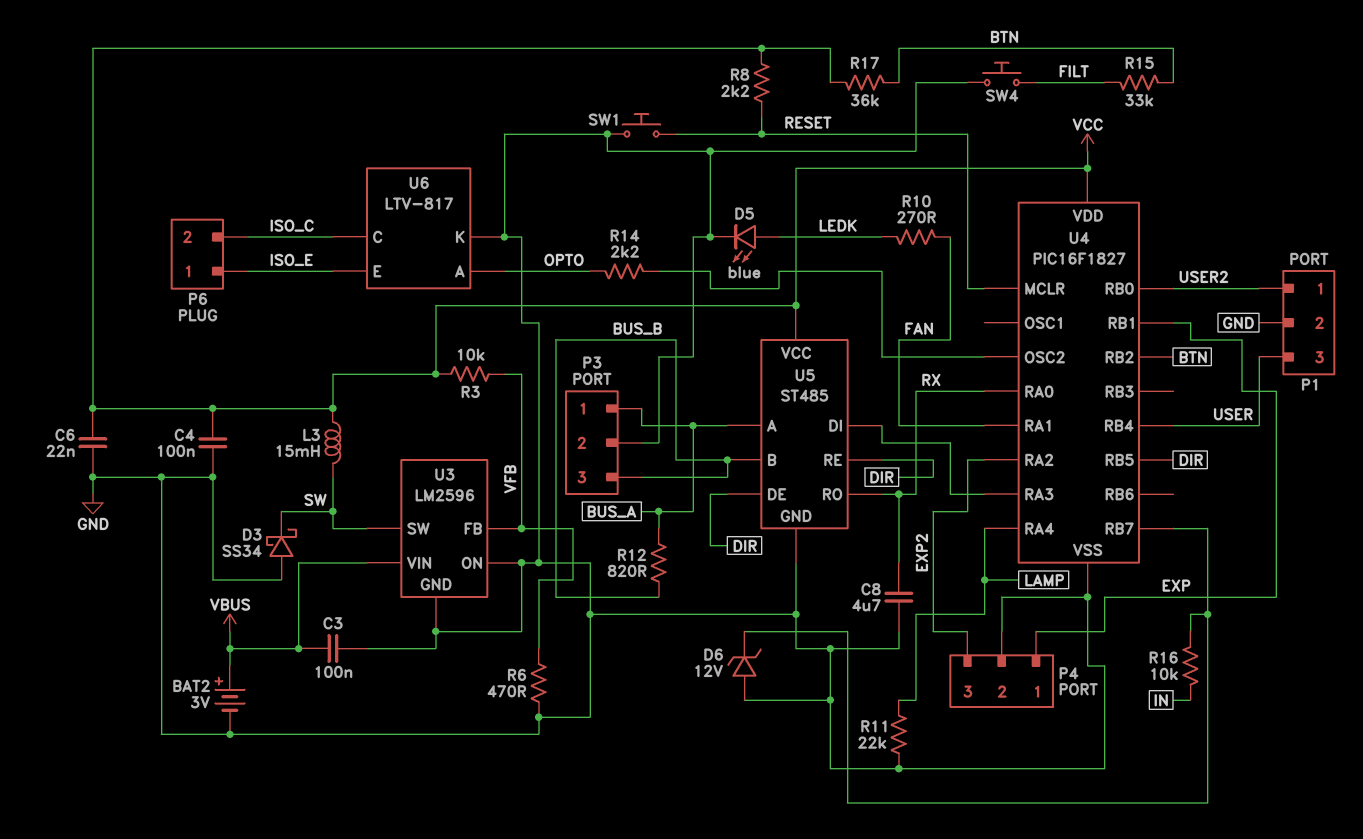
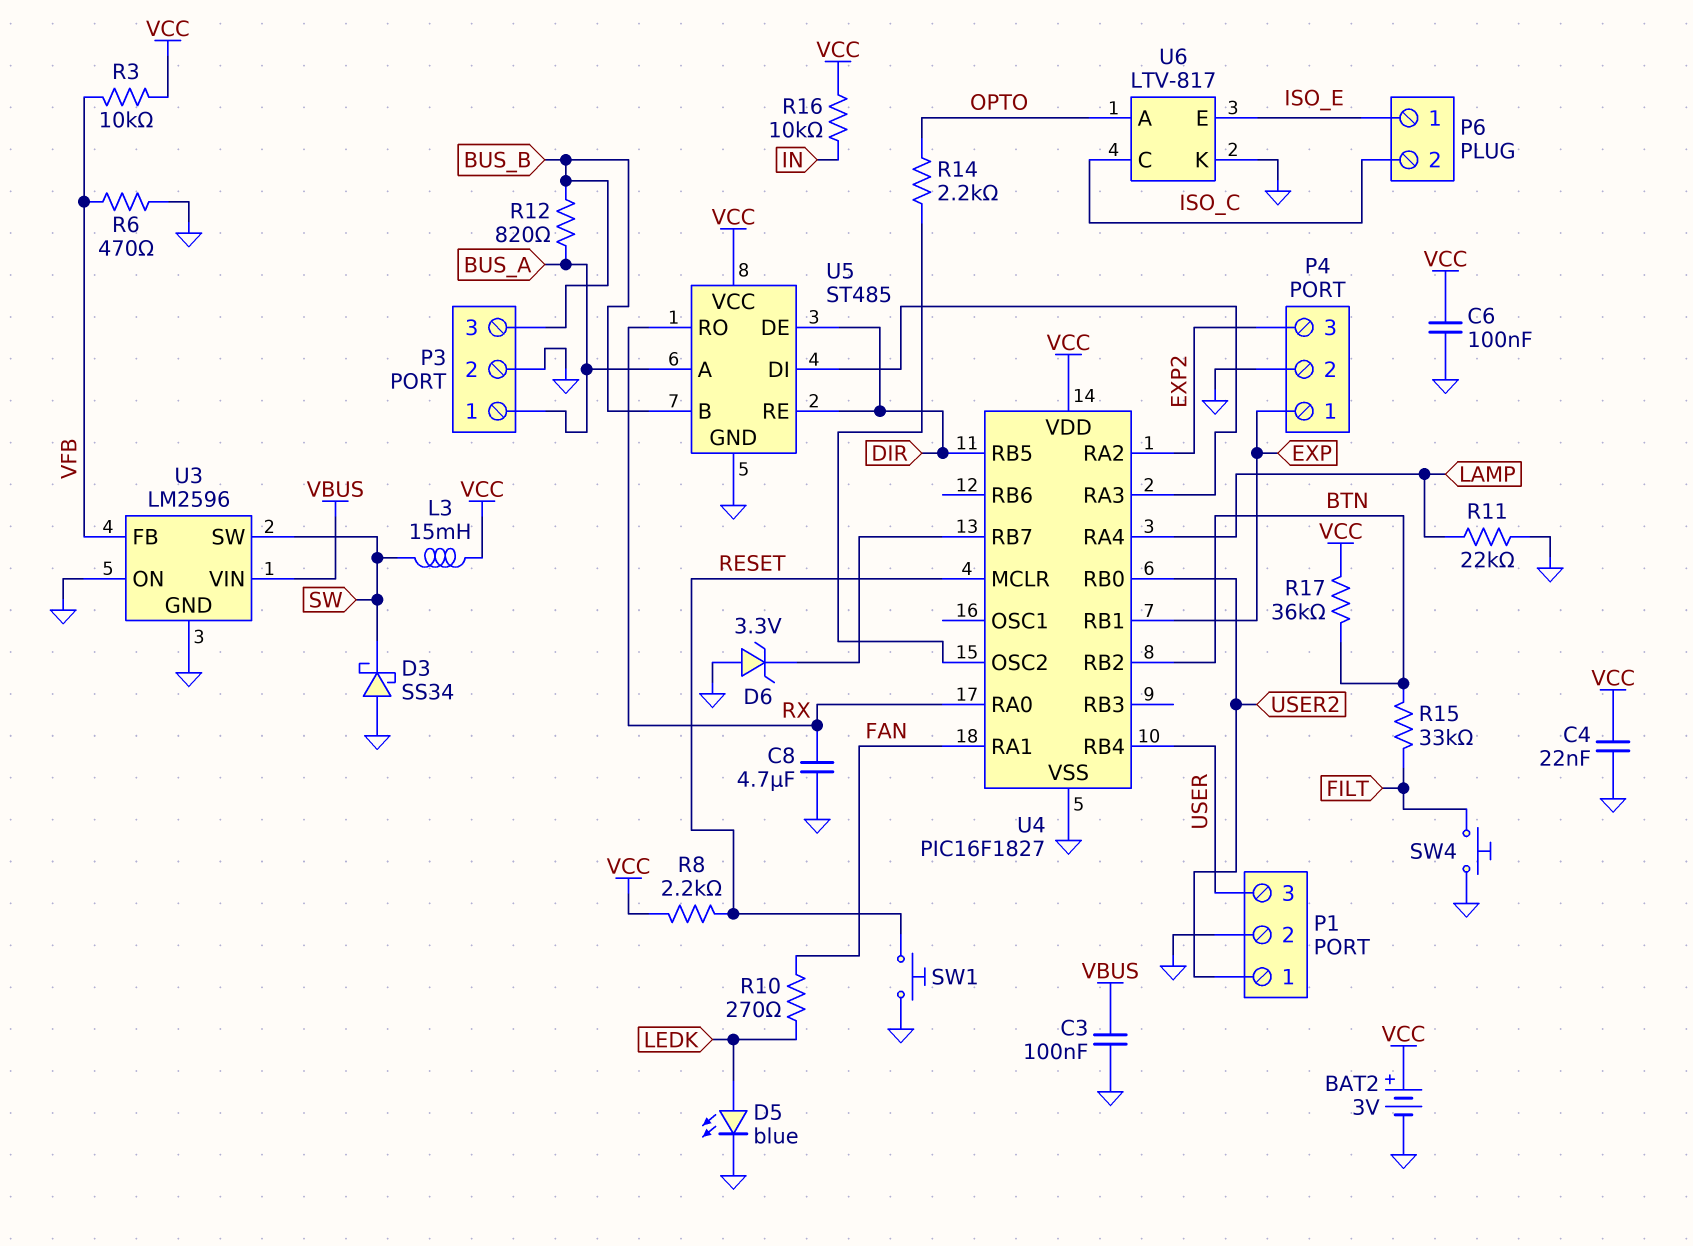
BAT2: 3V (plus VBUS, minus GND) -> 3V (plus VCC, minus GND)
C4: 100nF (GND, VCC) -> 22nF (GND, VCC)
C6: 22nF (GND, VCC) -> 100nF (GND, VCC)
D6: zener 12V (A GND, K U4/RB7) -> zener 3.3V (A GND, K U4/RB7)
R16: 10k (IN, U4/RB7) -> 10k (IN, VCC)

